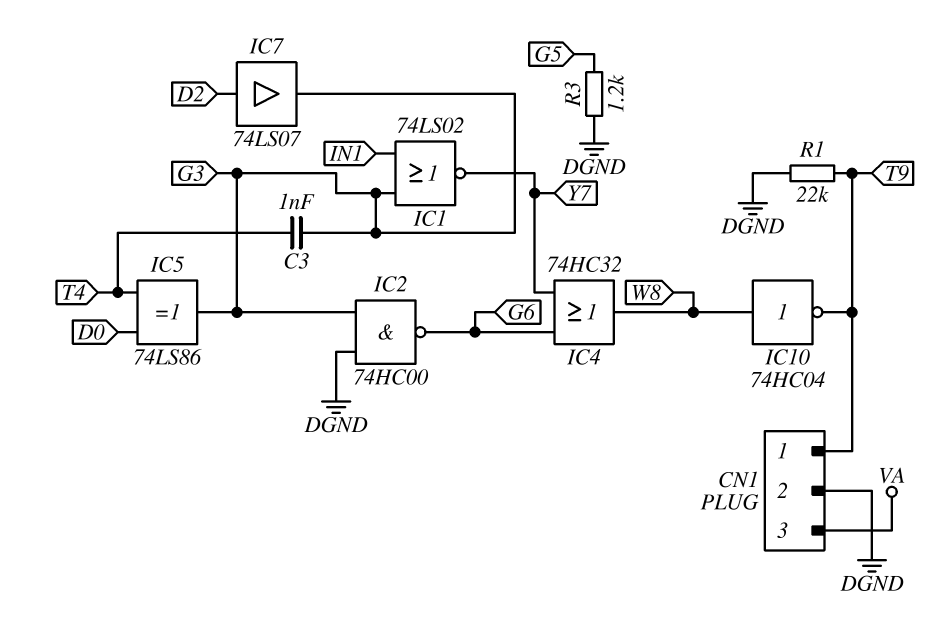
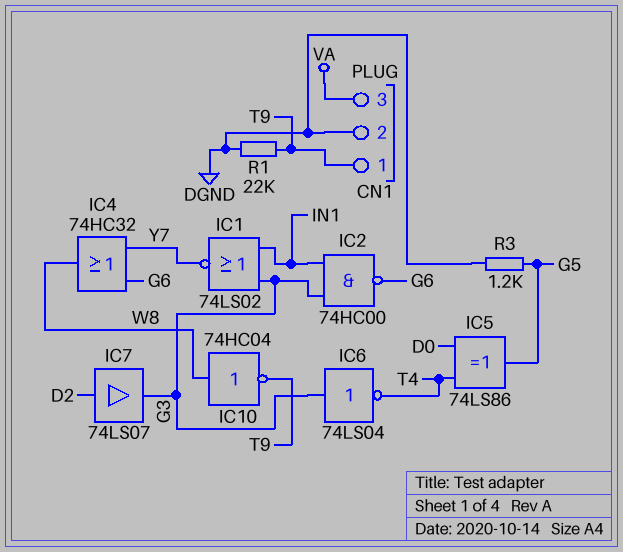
C3: 1nF (G3, T4) -> none
IC2: NAND 74HC00 (in DGND, in G3, out G6) -> NAND 74HC00 (in G3, in IN1, out G6)
IC5: XOR 74LS86 (in D0, in T4, out G3) -> XOR 74LS86 (in D0, in T4, out G5)
IC6: none -> NOT 74LS04 (in G3, out T4)

